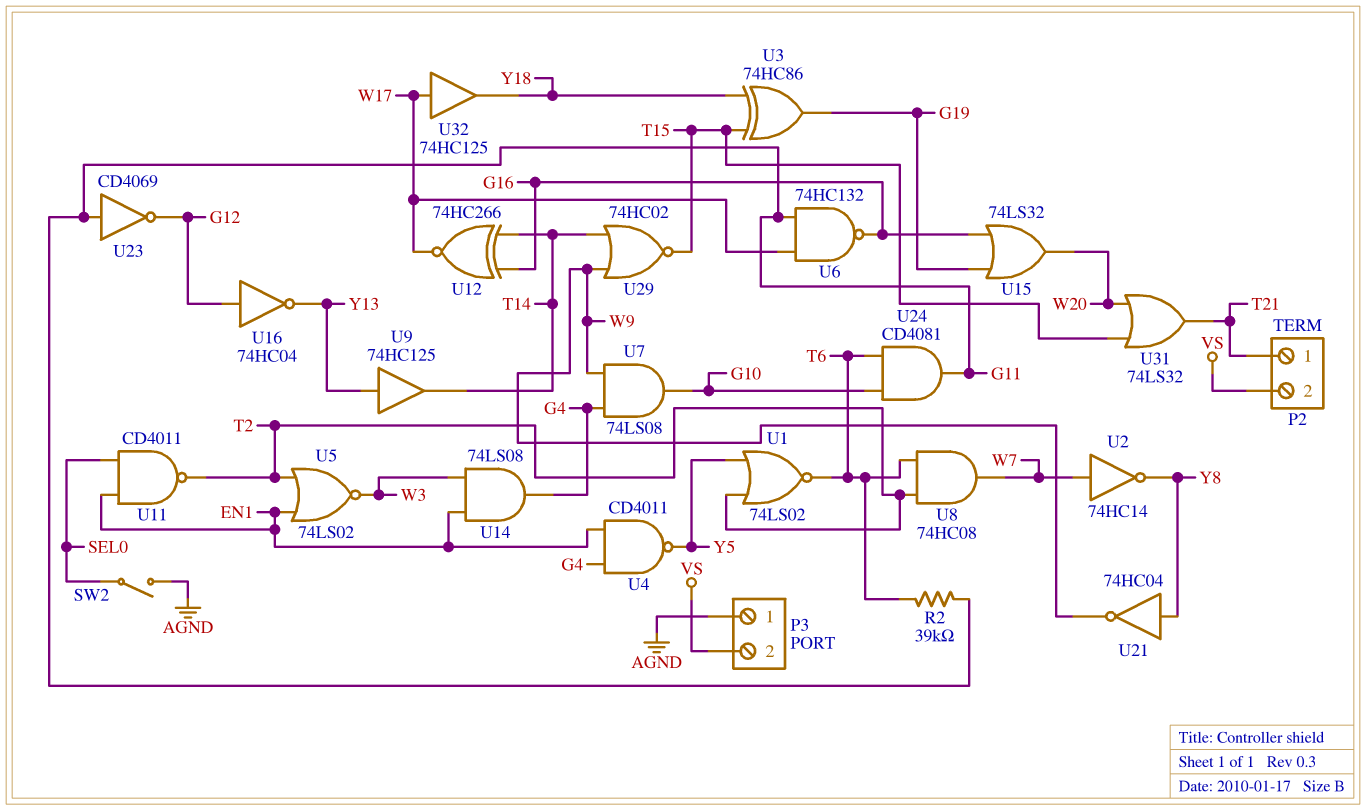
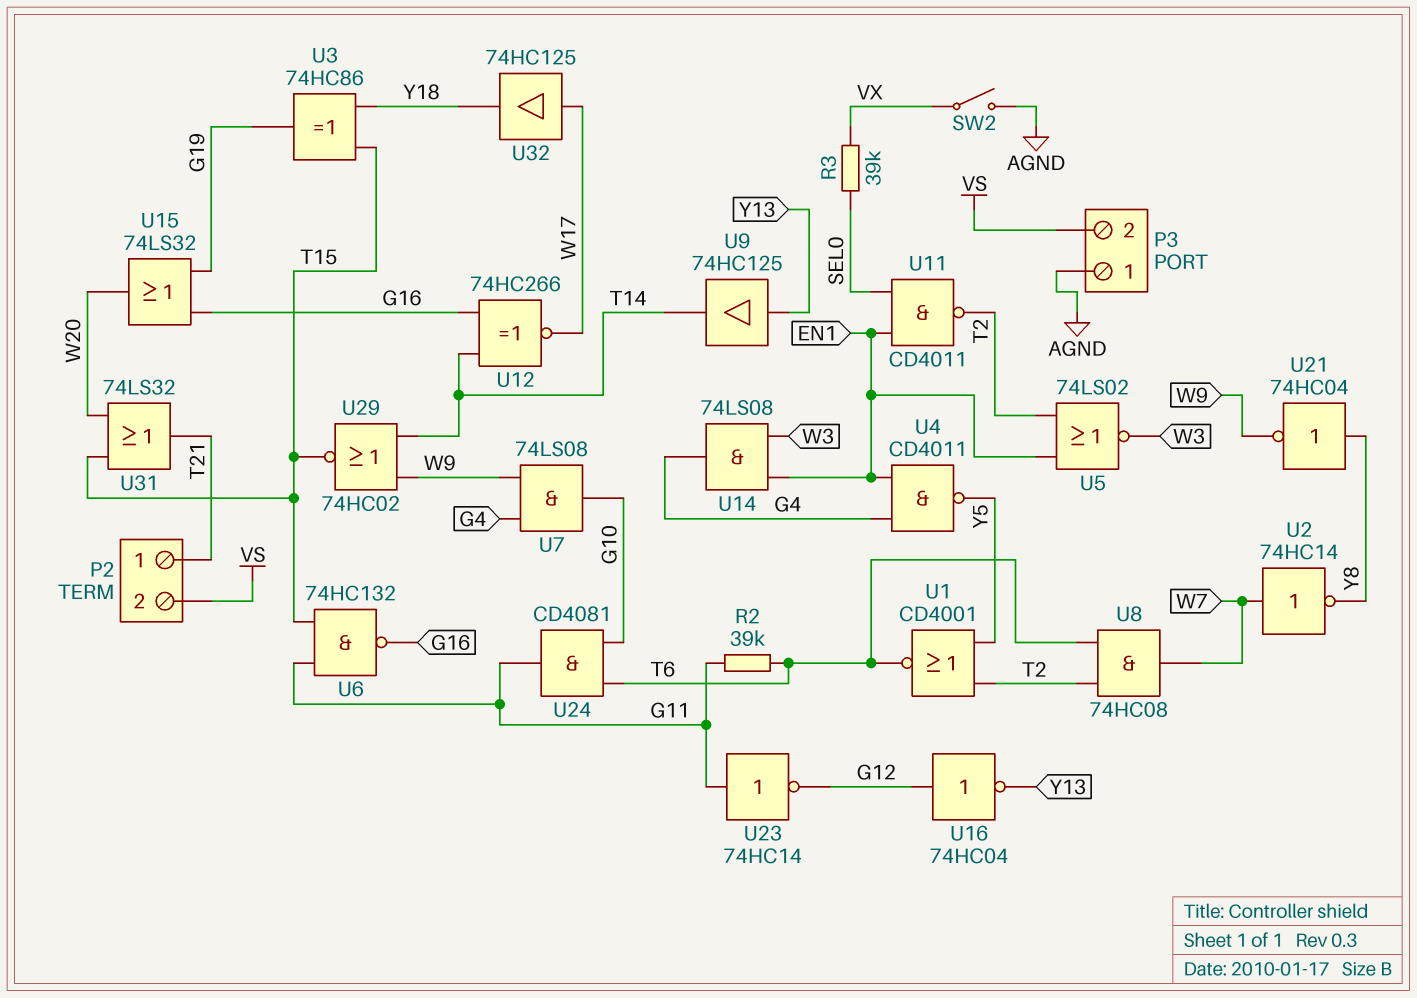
R3: none -> 39k (SEL0, VX)
SW2: switch (AGND, SEL0) -> switch (AGND, VX)
U1: NOR 74LS02 (in T2, in Y5, out T6) -> NOR CD4001 (in T2, in Y5, out T6)
U6: NAND 74HC132 (in G11, in W17, out G16) -> NAND 74HC132 (in G11, in T15, out G16)
U23: NOT CD4069 (in G11, out G12) -> NOT 74HC14 (in G11, out G12)

